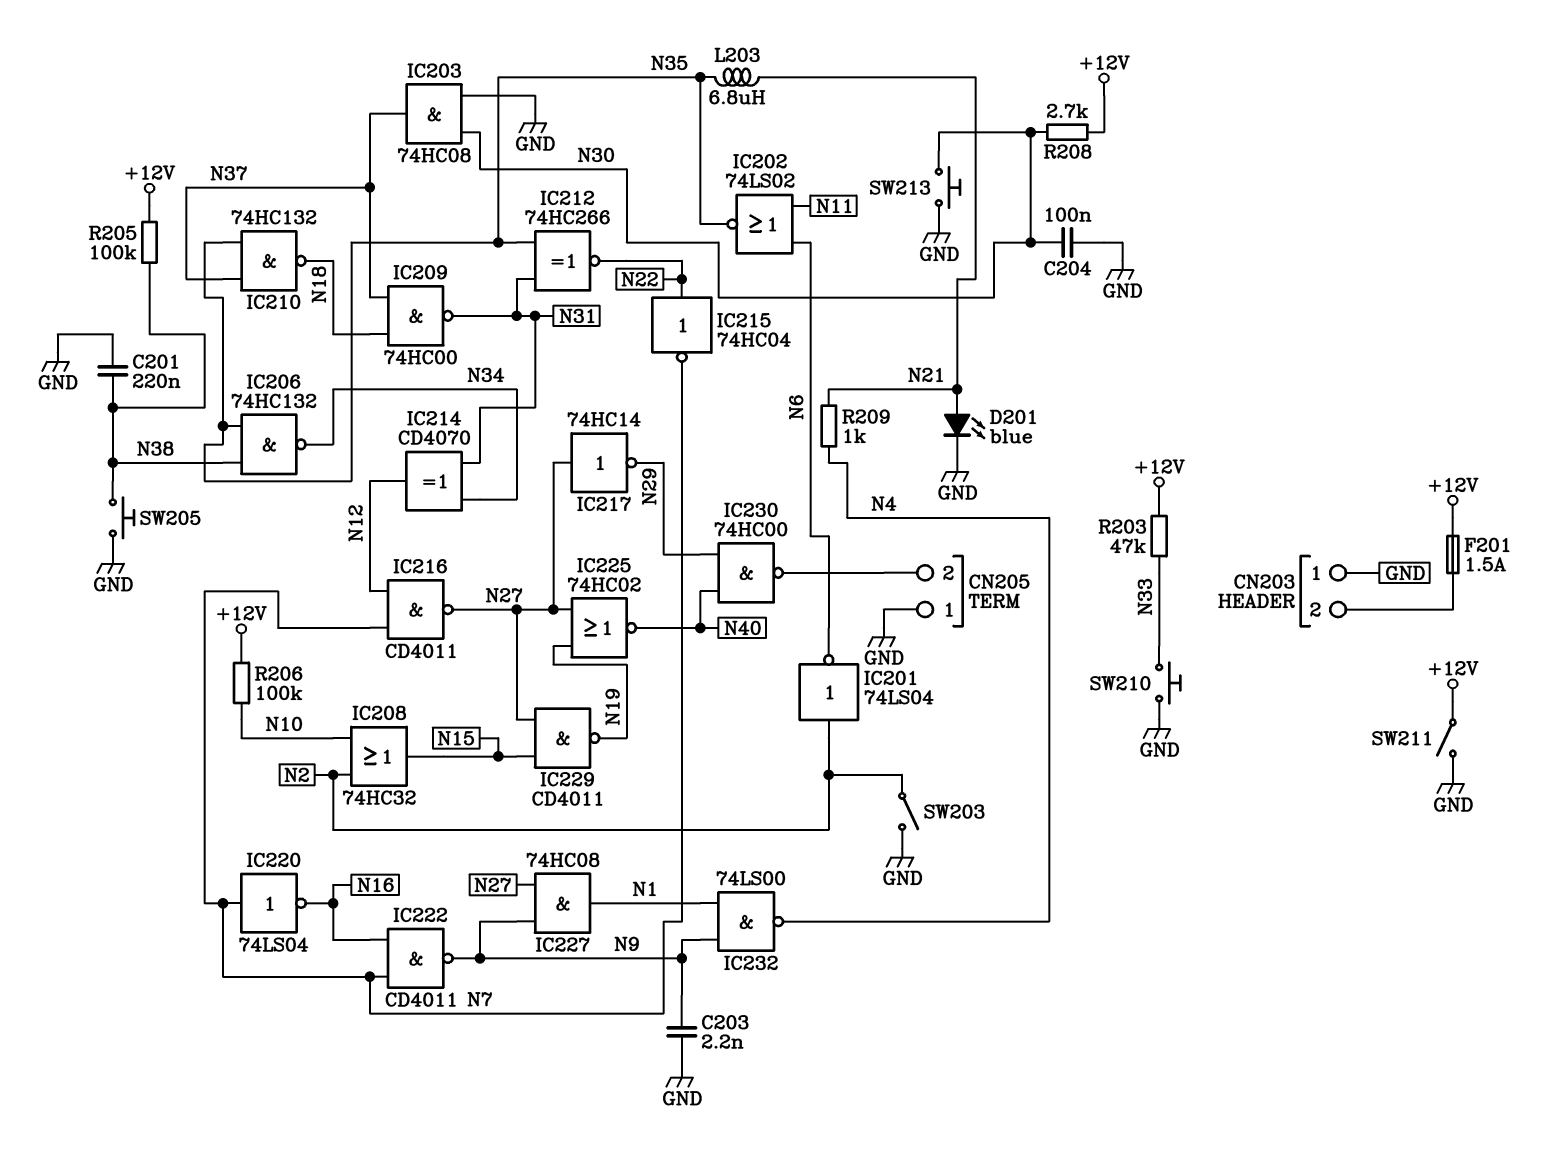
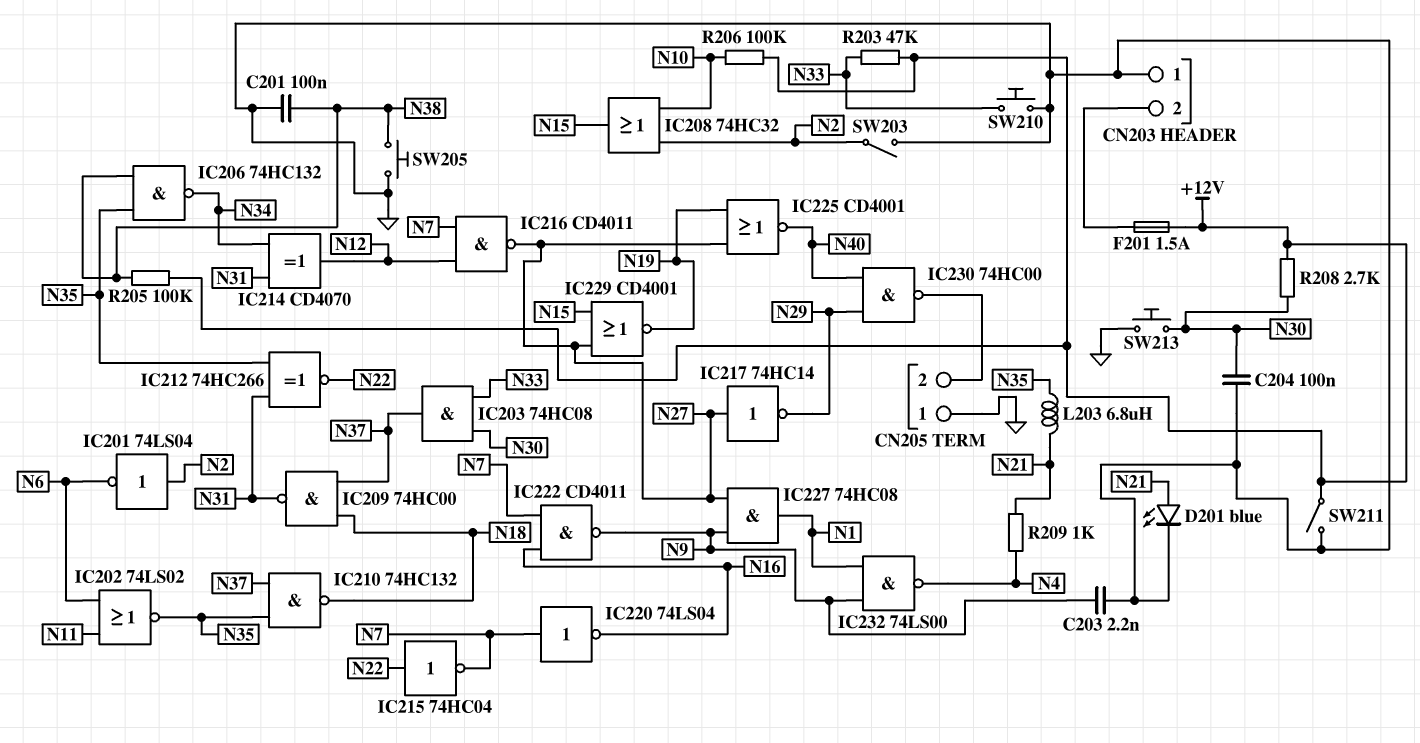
C201: 220nF (GND, N38) -> 100nF (GND, N38)
IC203: AND 74HC08 (in GND, in N30, out N37) -> AND 74HC08 (in N30, in N33, out N37)
IC225: NOR 74HC02 (in N19, in N27, out N40) -> NOR CD4001 (in N19, in N27, out N40)
IC229: NAND CD4011 (in N15, in N27, out N19) -> NOR CD4001 (in N15, in N27, out N19)

